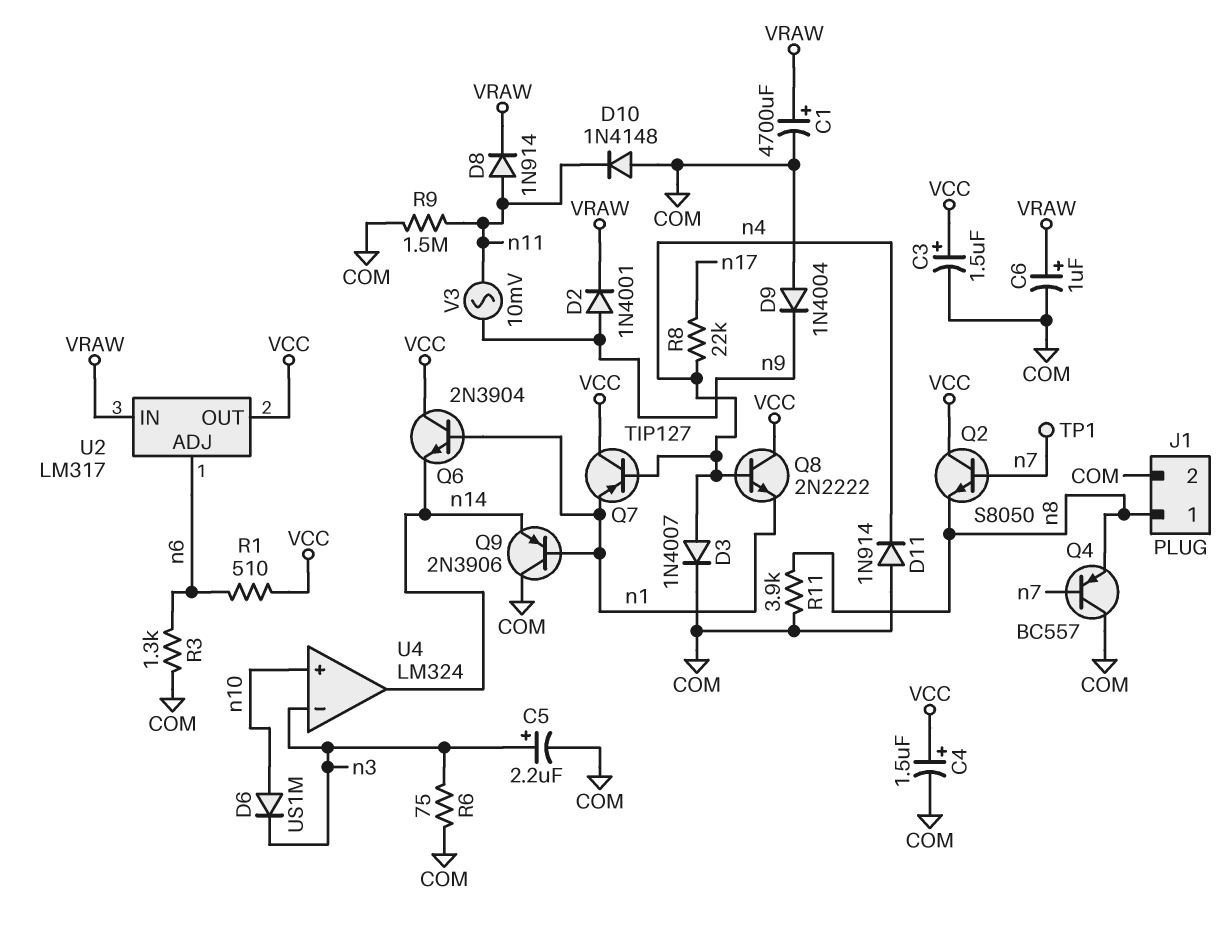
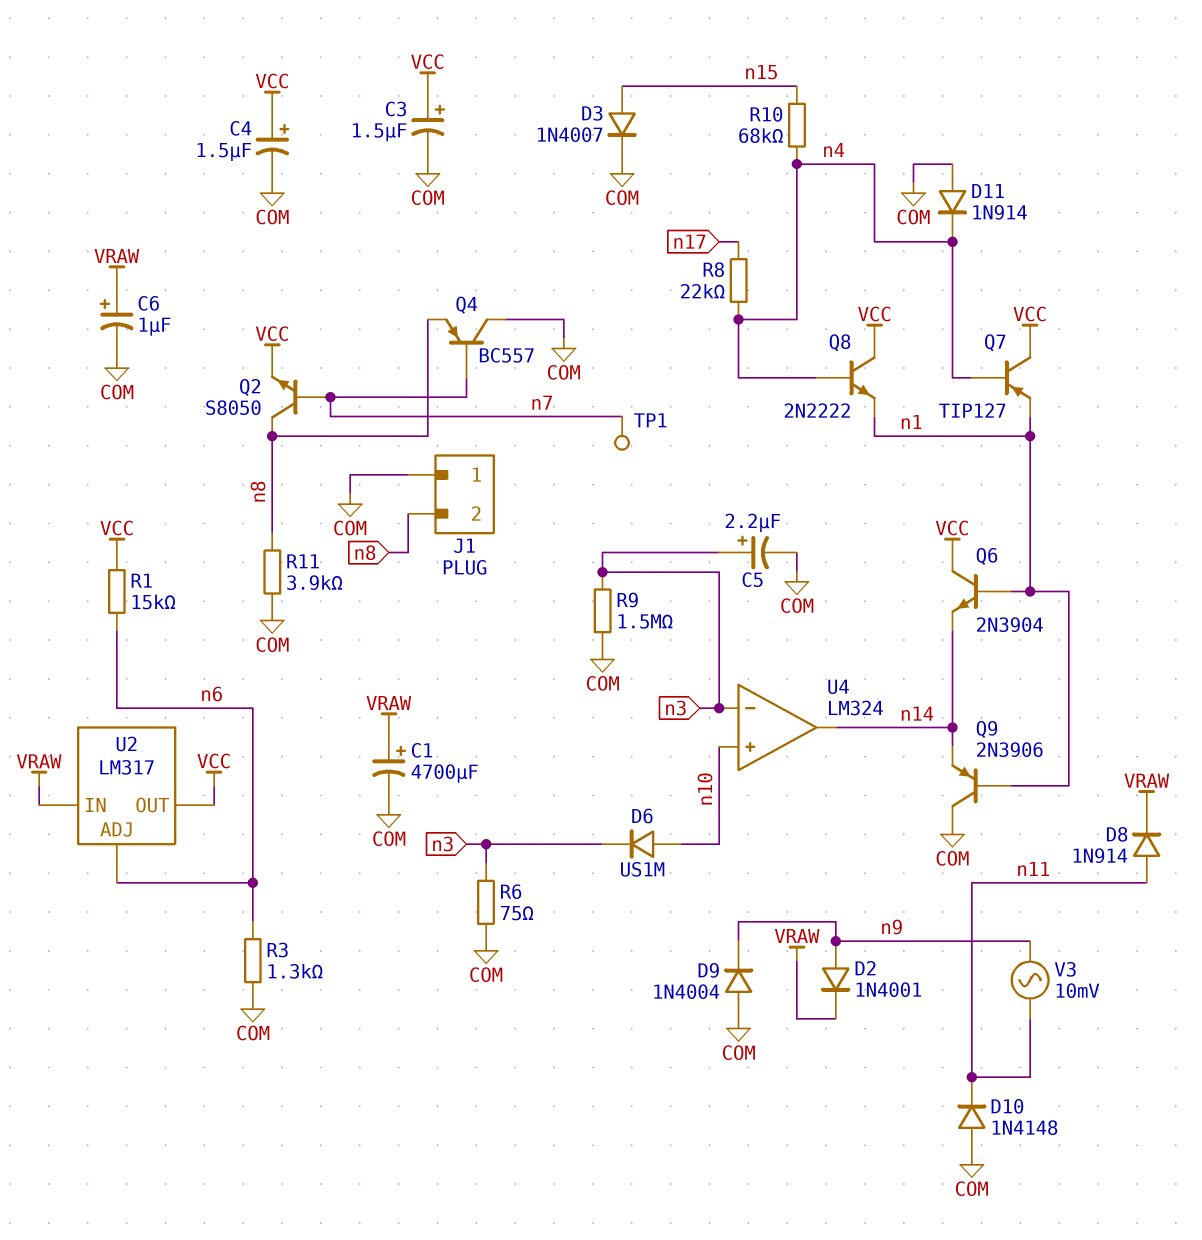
D3: diode 1N4007 (A n4, K COM) -> diode 1N4007 (A n15, K COM)
J1 pin 1: n8 -> COM
J1 pin 2: COM -> n8
Q2: NPN S8050 (B n7, C VCC, E n8) -> NPN S8050 (B n7, C n8, E VCC)
R1: 510 (VCC, n6) -> 15k (VCC, n6)
R9: 1.5M (COM, n11) -> 1.5M (COM, n3)
R10: none -> 68k (n4, n15)

